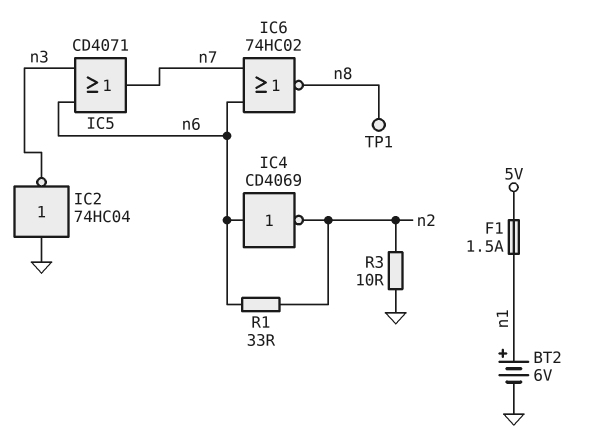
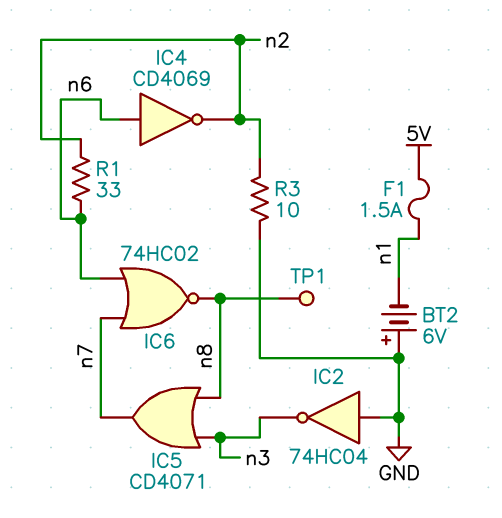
BT2: 6V (plus n1, minus GND) -> 6V (plus GND, minus n1)
IC5: OR CD4071 (in n3, in n6, out n7) -> OR CD4071 (in n3, in n8, out n7)

